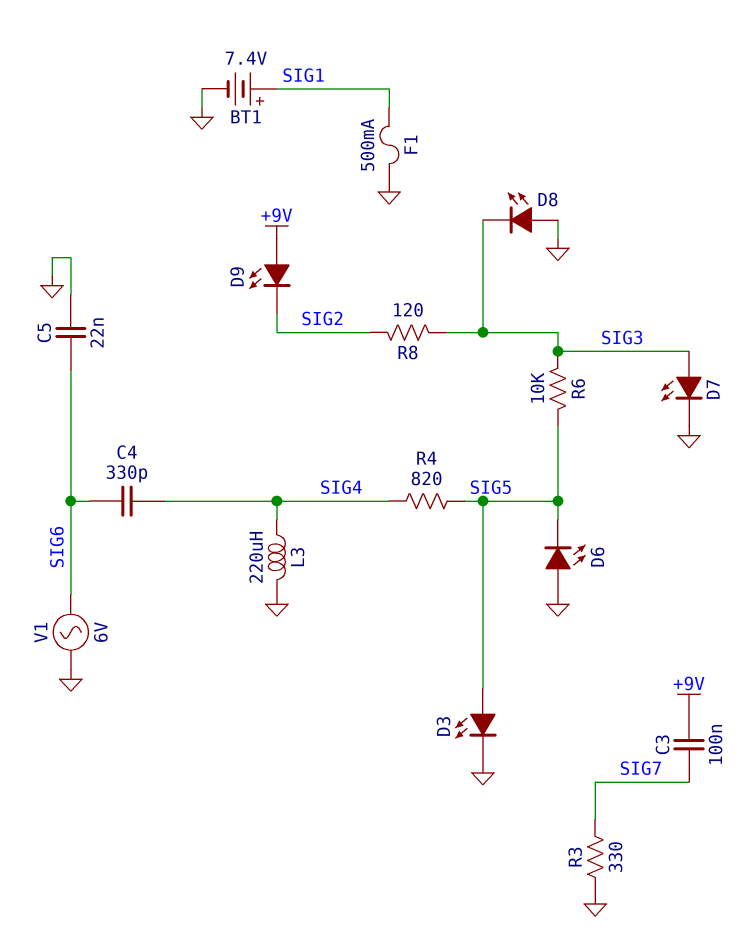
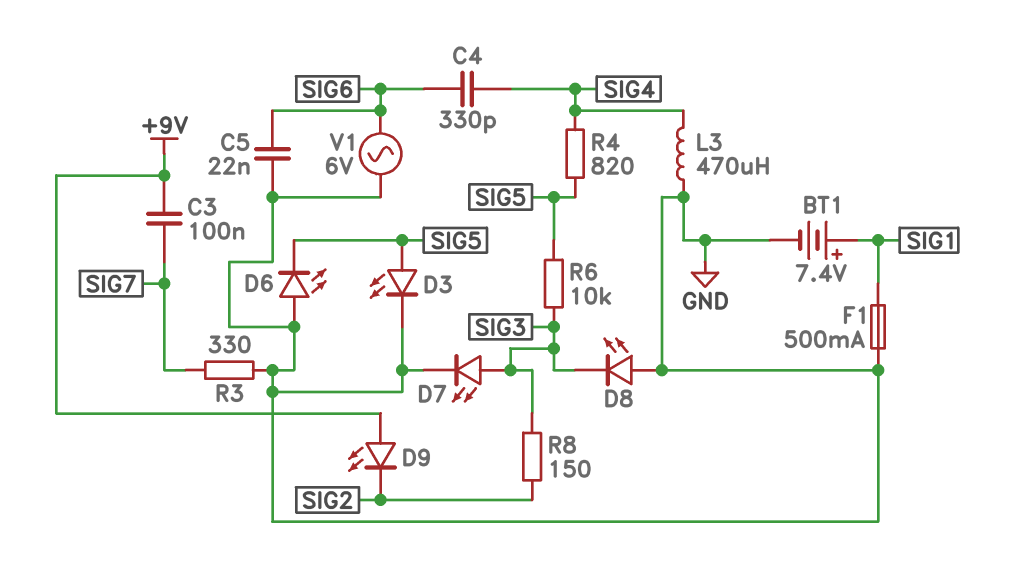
L3: 220uH (GND, SIG4) -> 470uH (GND, SIG4)
R8: 120 (SIG2, SIG3) -> 150 (SIG2, SIG3)

